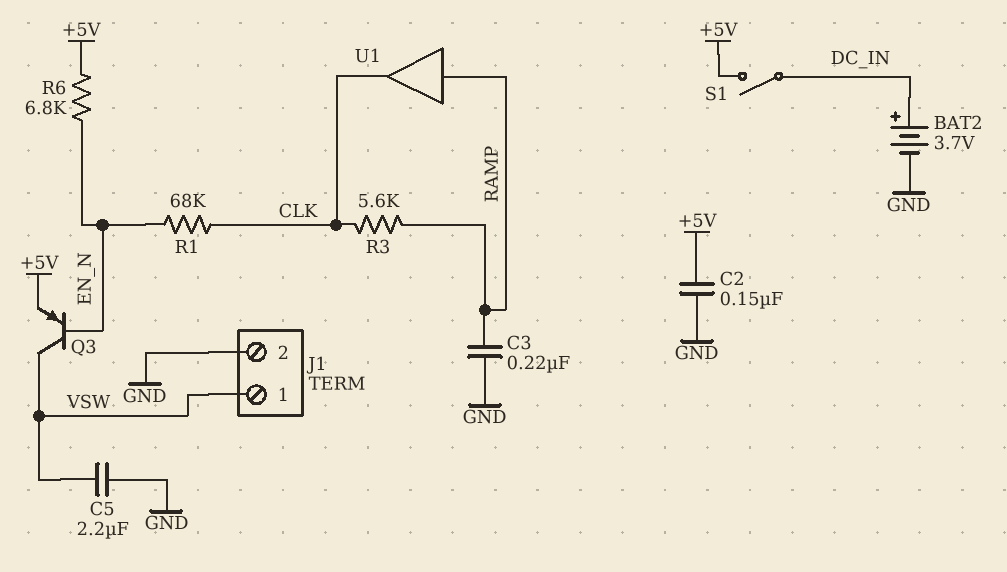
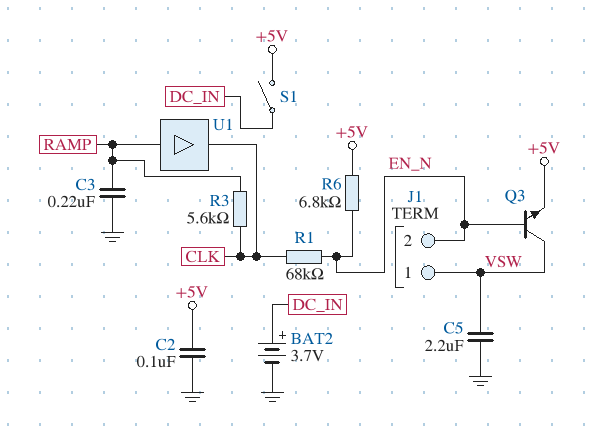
C2: 150nF (+5V, GND) -> 100nF (+5V, GND)
J1 pin 2: GND -> EN_N
Q3: PNP (B EN_N, C VSW, E +5V) -> NPN (B EN_N, C VSW, E +5V)

